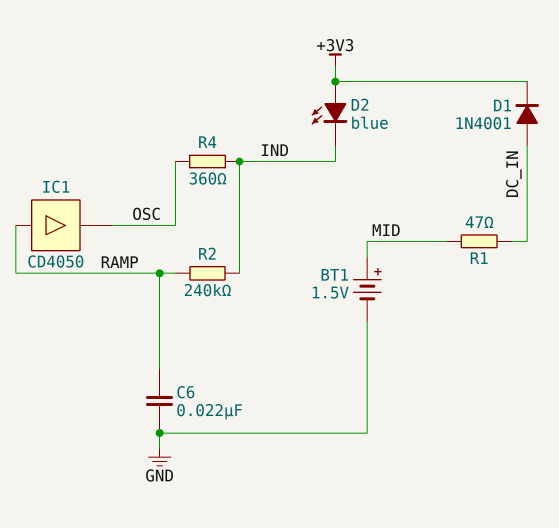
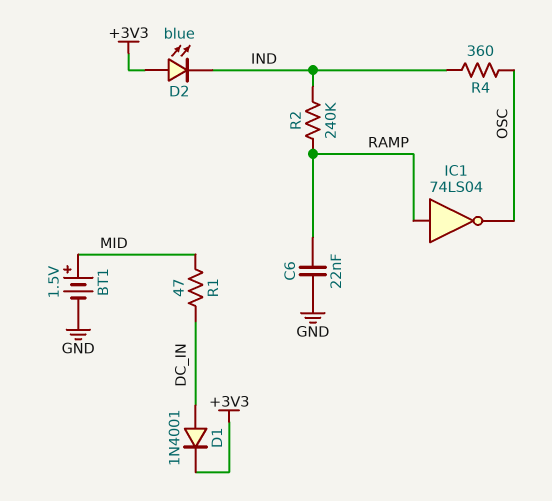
IC1: buffer CD4050 (in RAMP, out OSC) -> NOT 74LS04 (in RAMP, out OSC)

